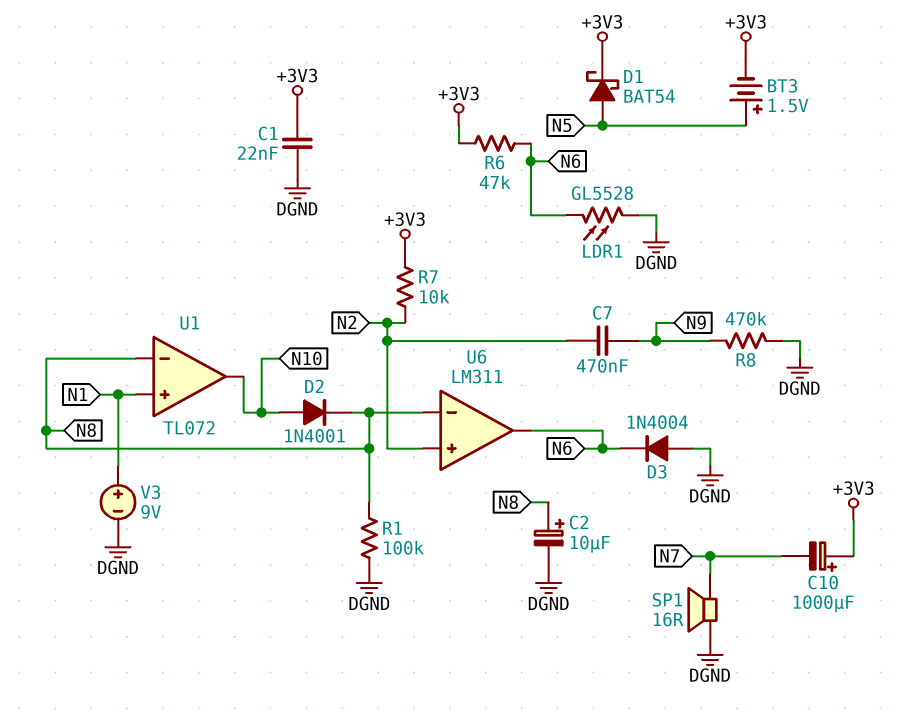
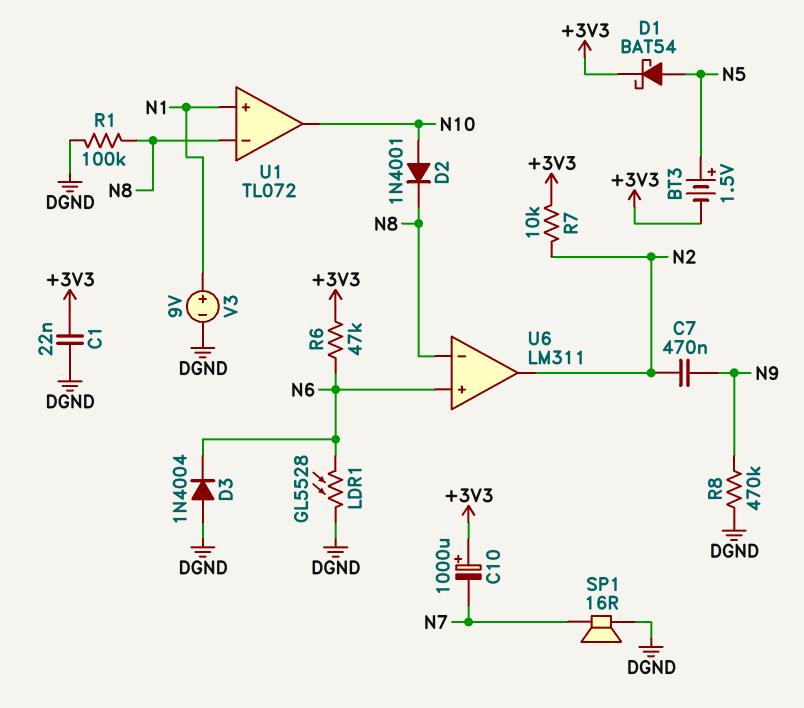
C2: 10uF (plus N8, minus DGND) -> none
U6 pin in+: N2 -> N6
U6 pin out: N6 -> N2

